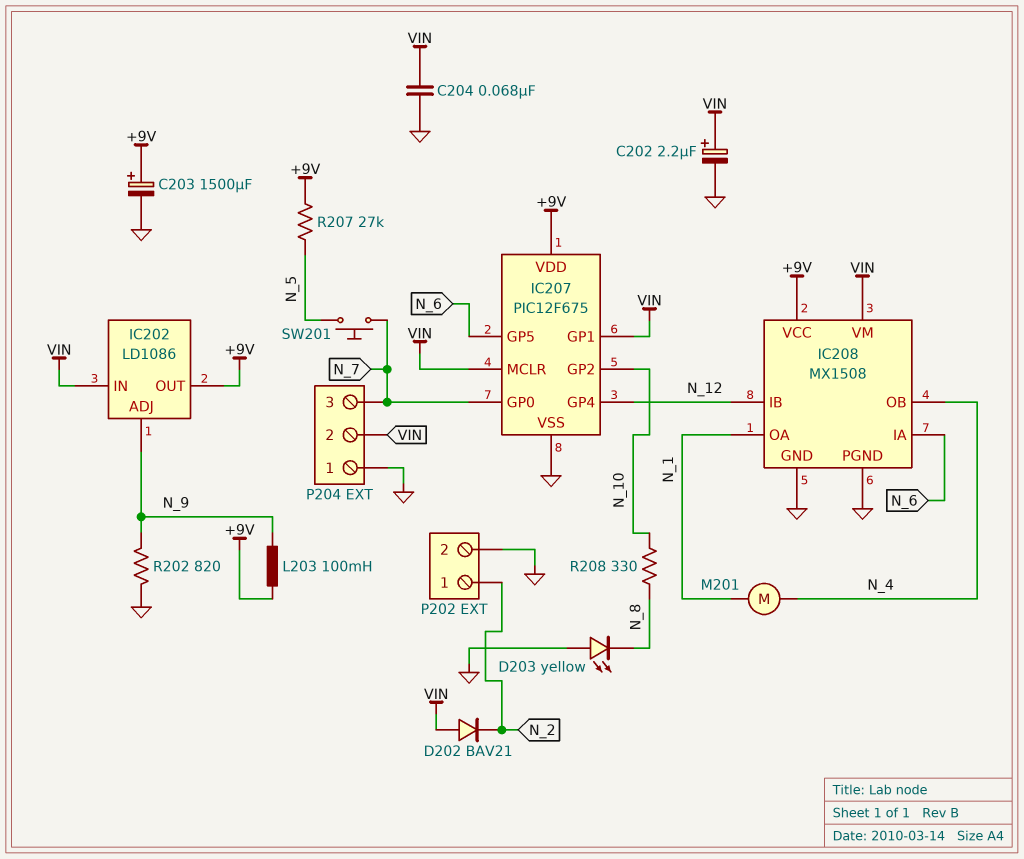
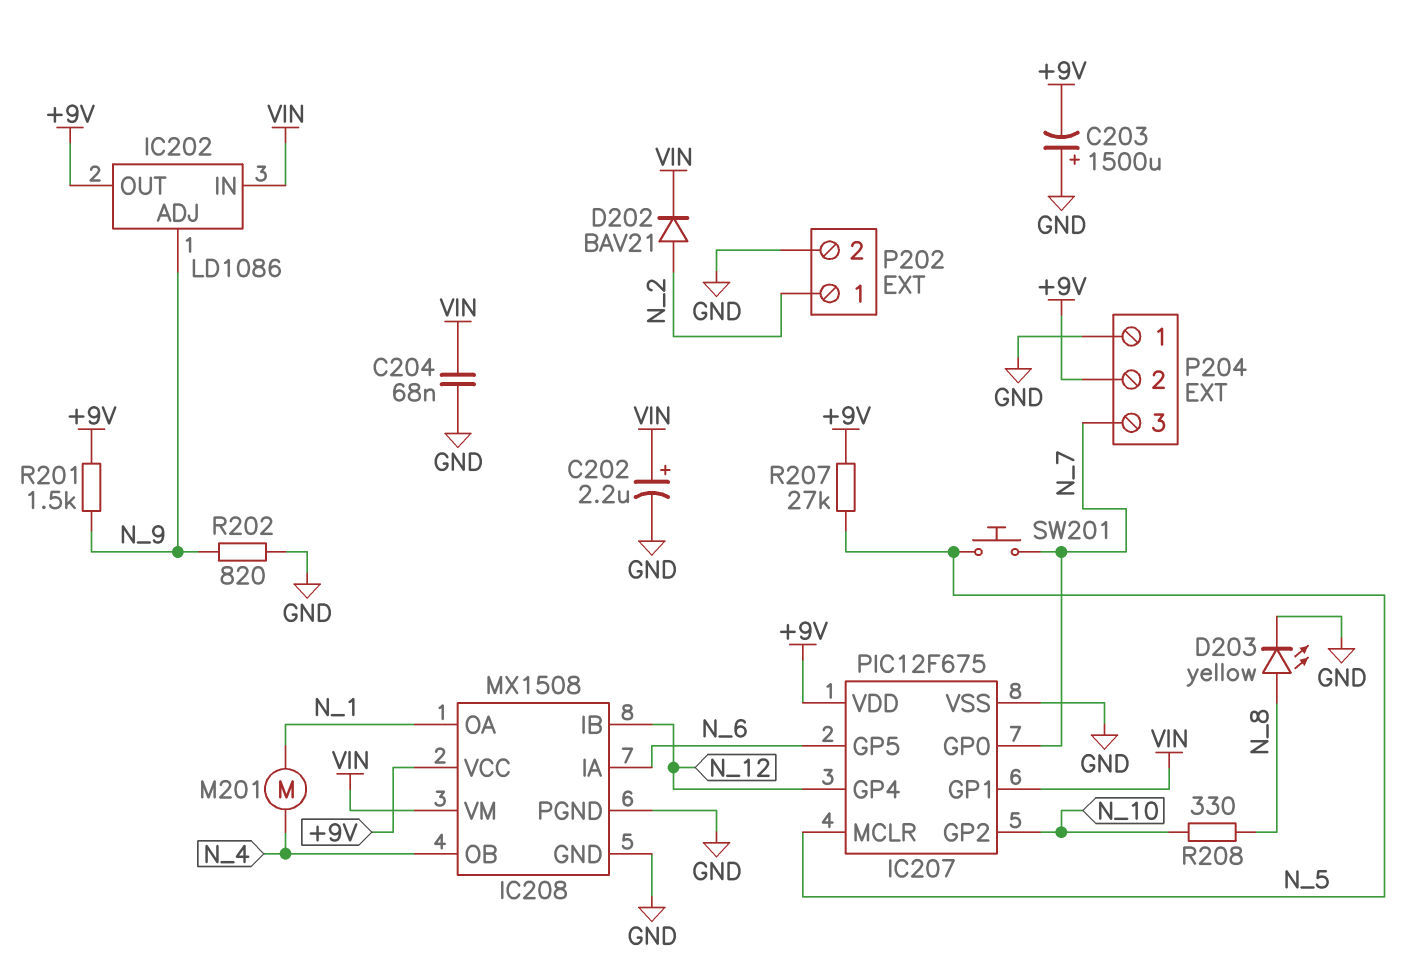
C203: 1500uF (plus +9V, minus GND) -> 1500uF (plus GND, minus +9V)
D202: diode BAV21 (A VIN, K N_2) -> diode BAV21 (A N_2, K VIN)
D203: LED yellow (A GND, K N_8) -> LED yellow (A N_8, K GND)
IC207 pin MCLR: VIN -> N_5
L203: 100mH (+9V, N_9) -> none
P204 pin 2: VIN -> +9V
R201: none -> 1.5k (+9V, N_9)

